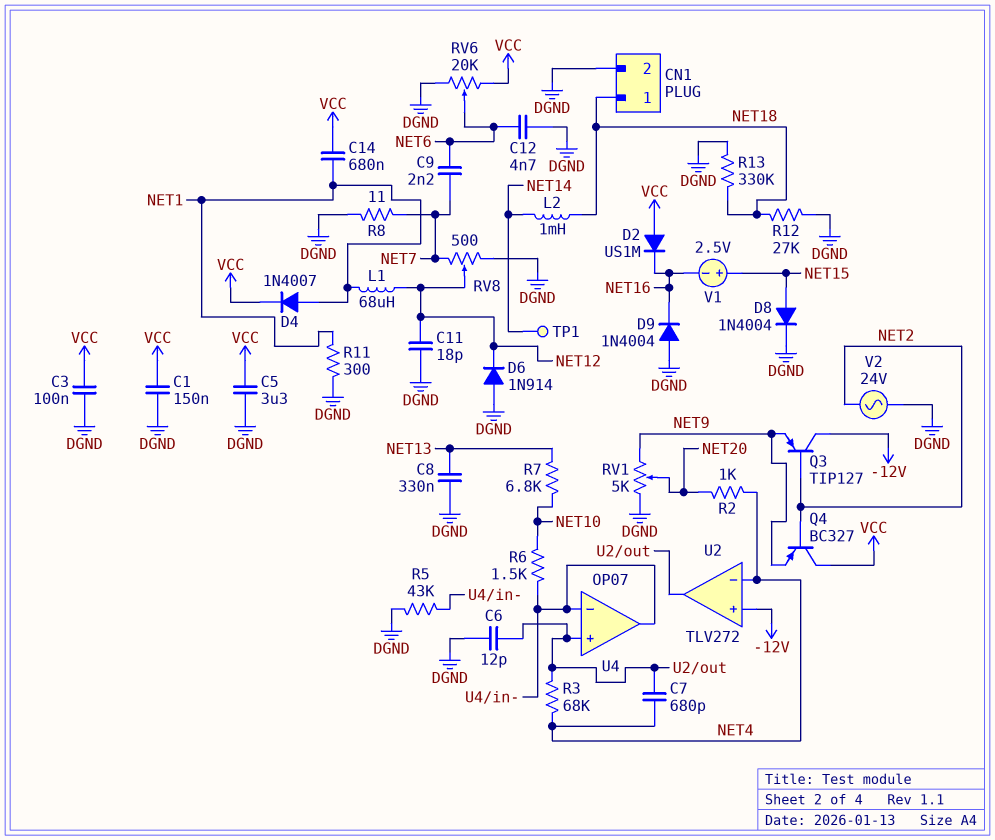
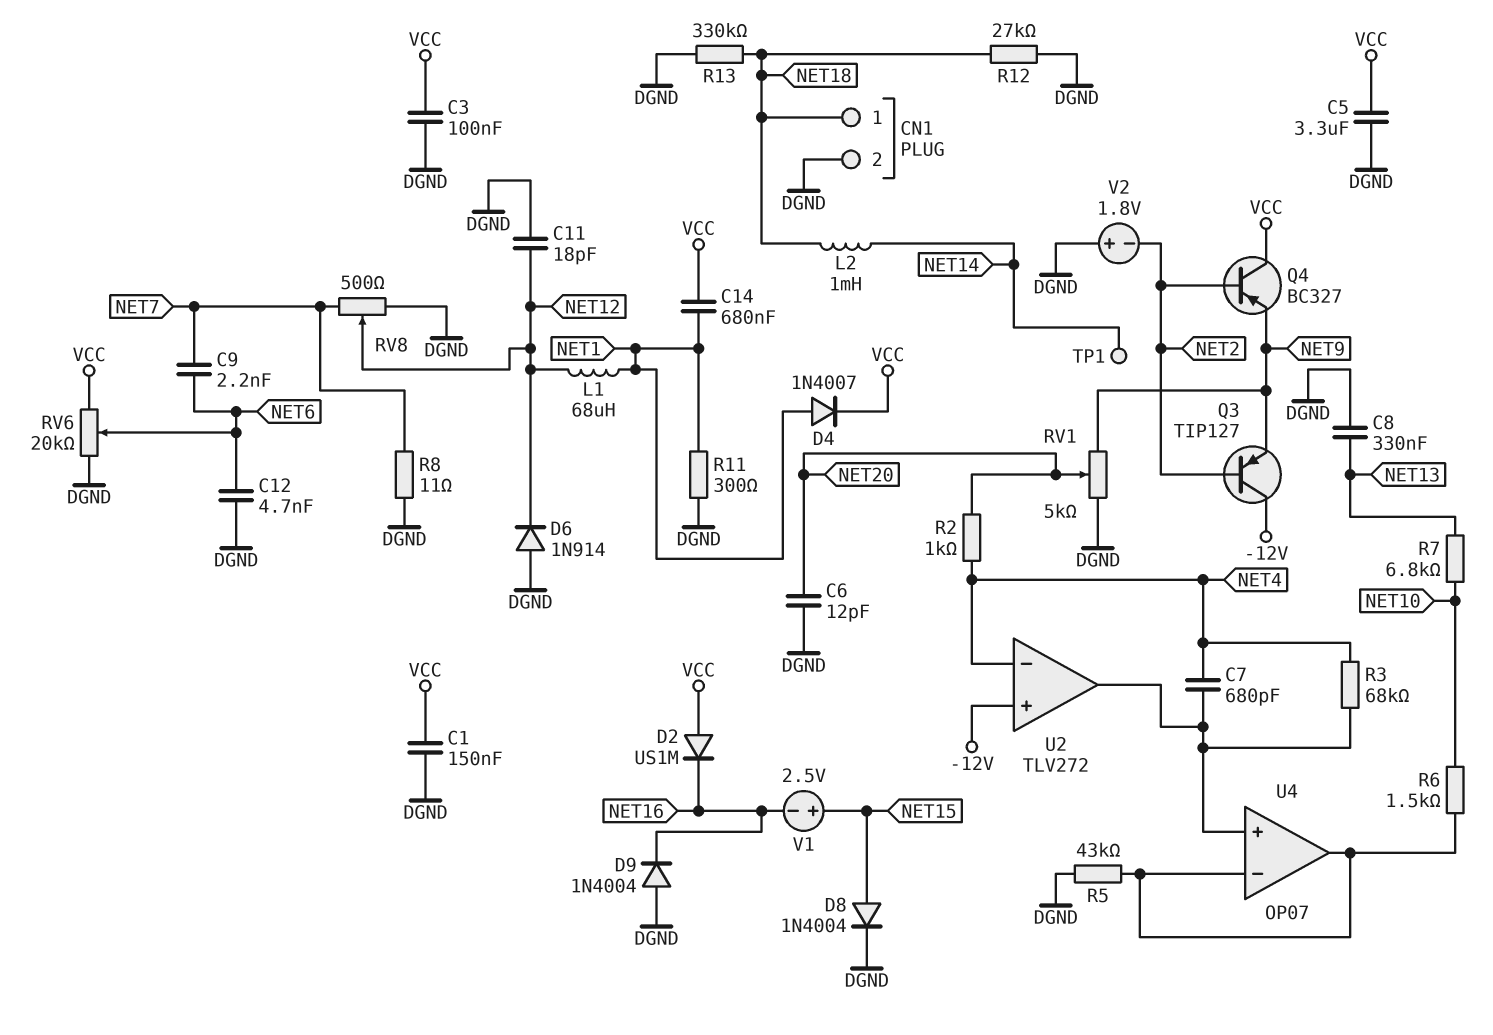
C6: 12pF (DGND, U2/out) -> 12pF (DGND, NET20)
V2: AC 24V (DGND, NET2) -> 1.8V (plus DGND, minus NET2)

